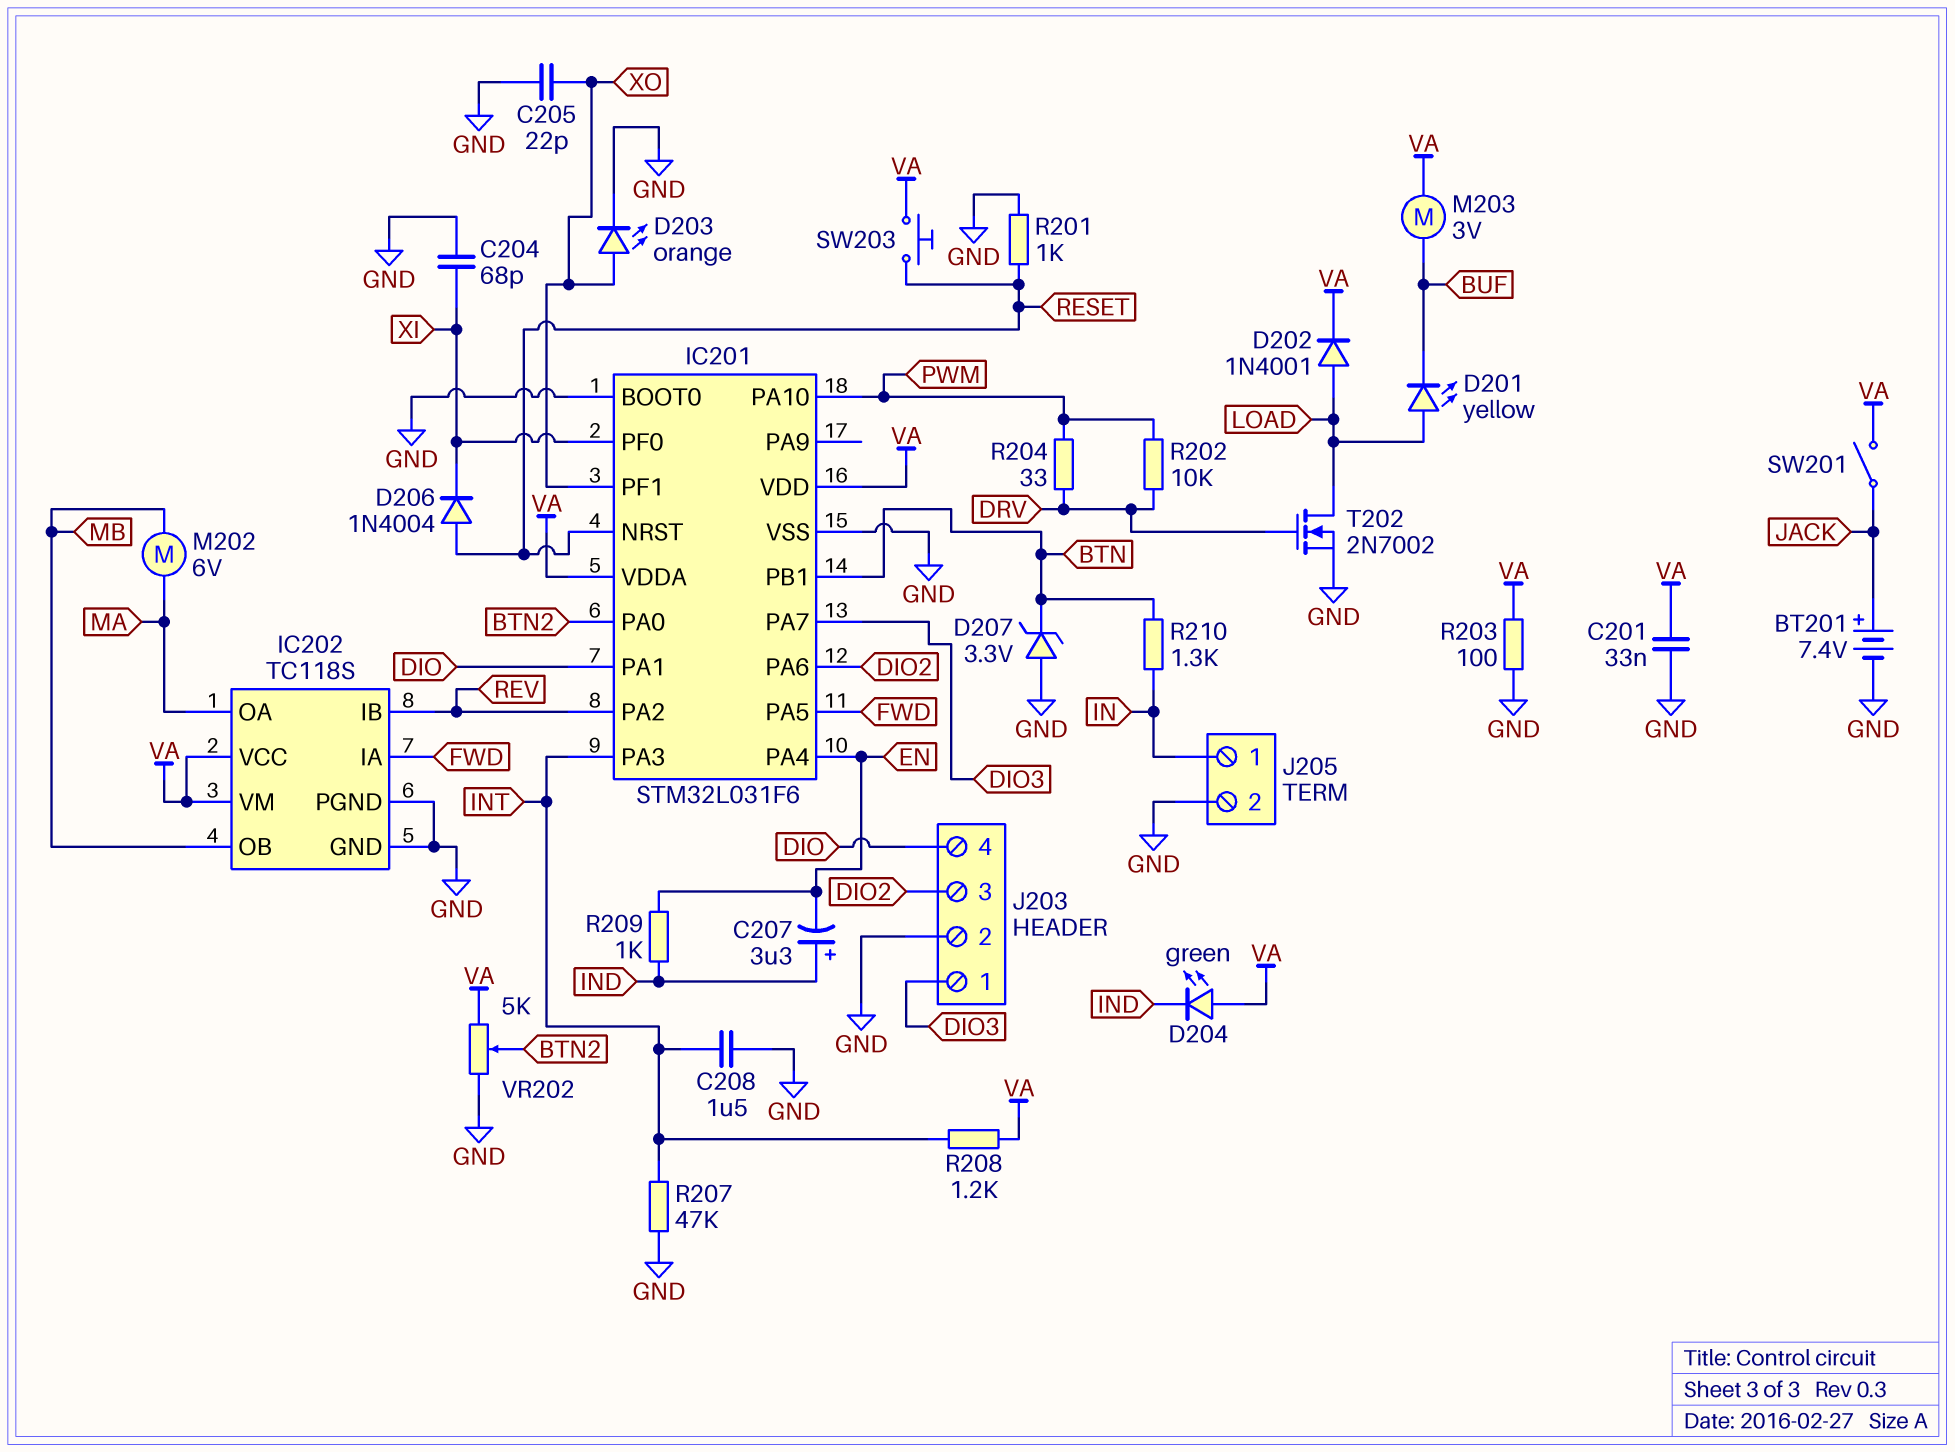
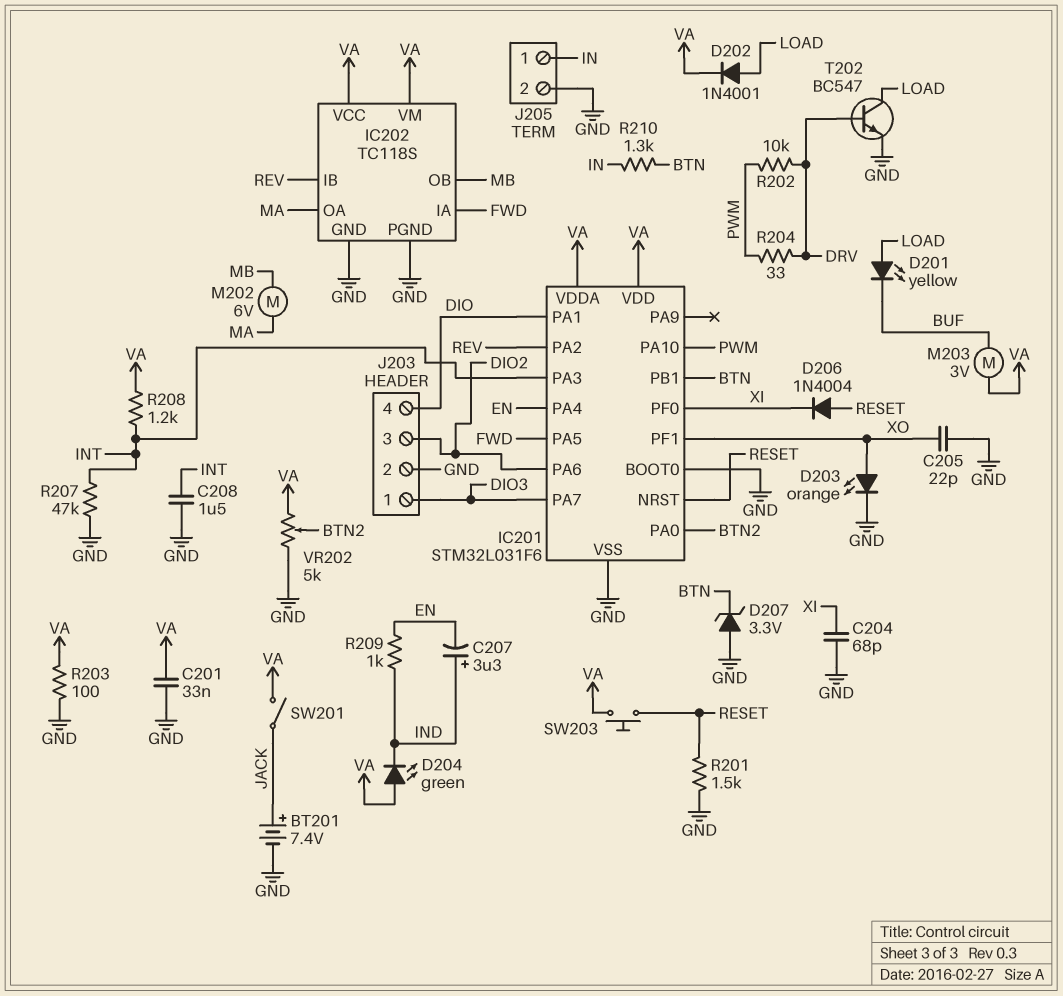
R201: 1k (GND, RESET) -> 1.5k (GND, RESET)
T202: NMOS 2N7002 (G DRV, D LOAD, S GND) -> NPN BC547 (B DRV, C LOAD, E GND)

